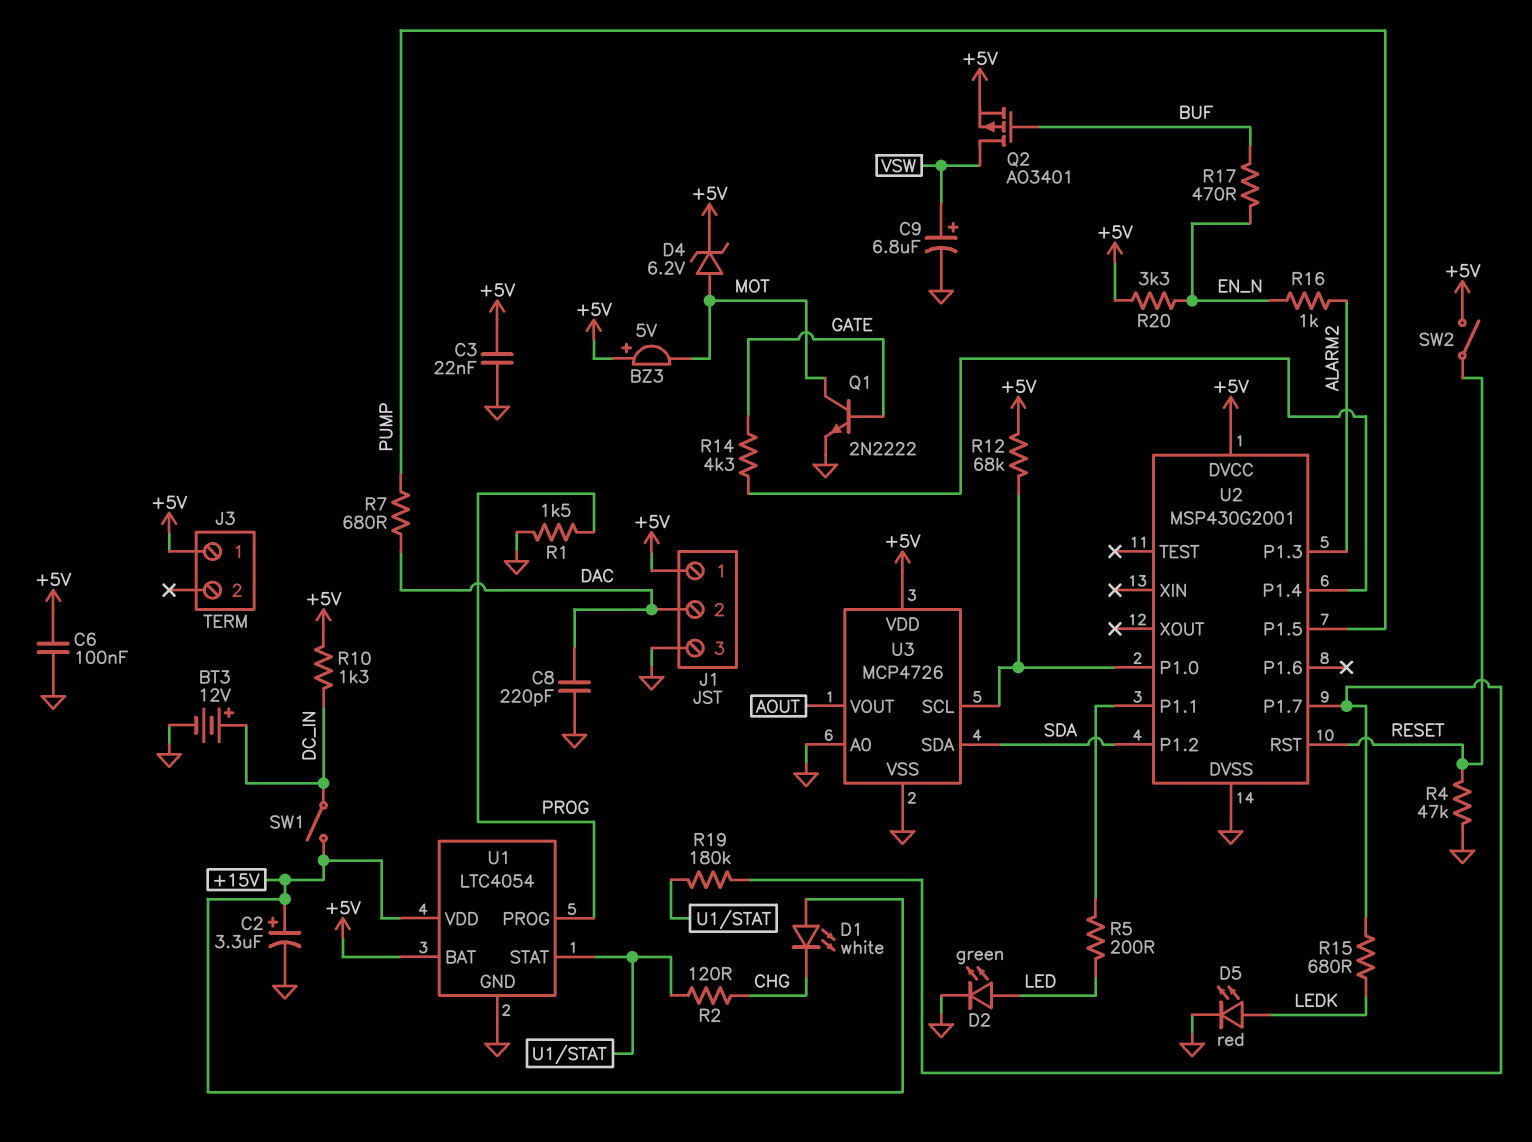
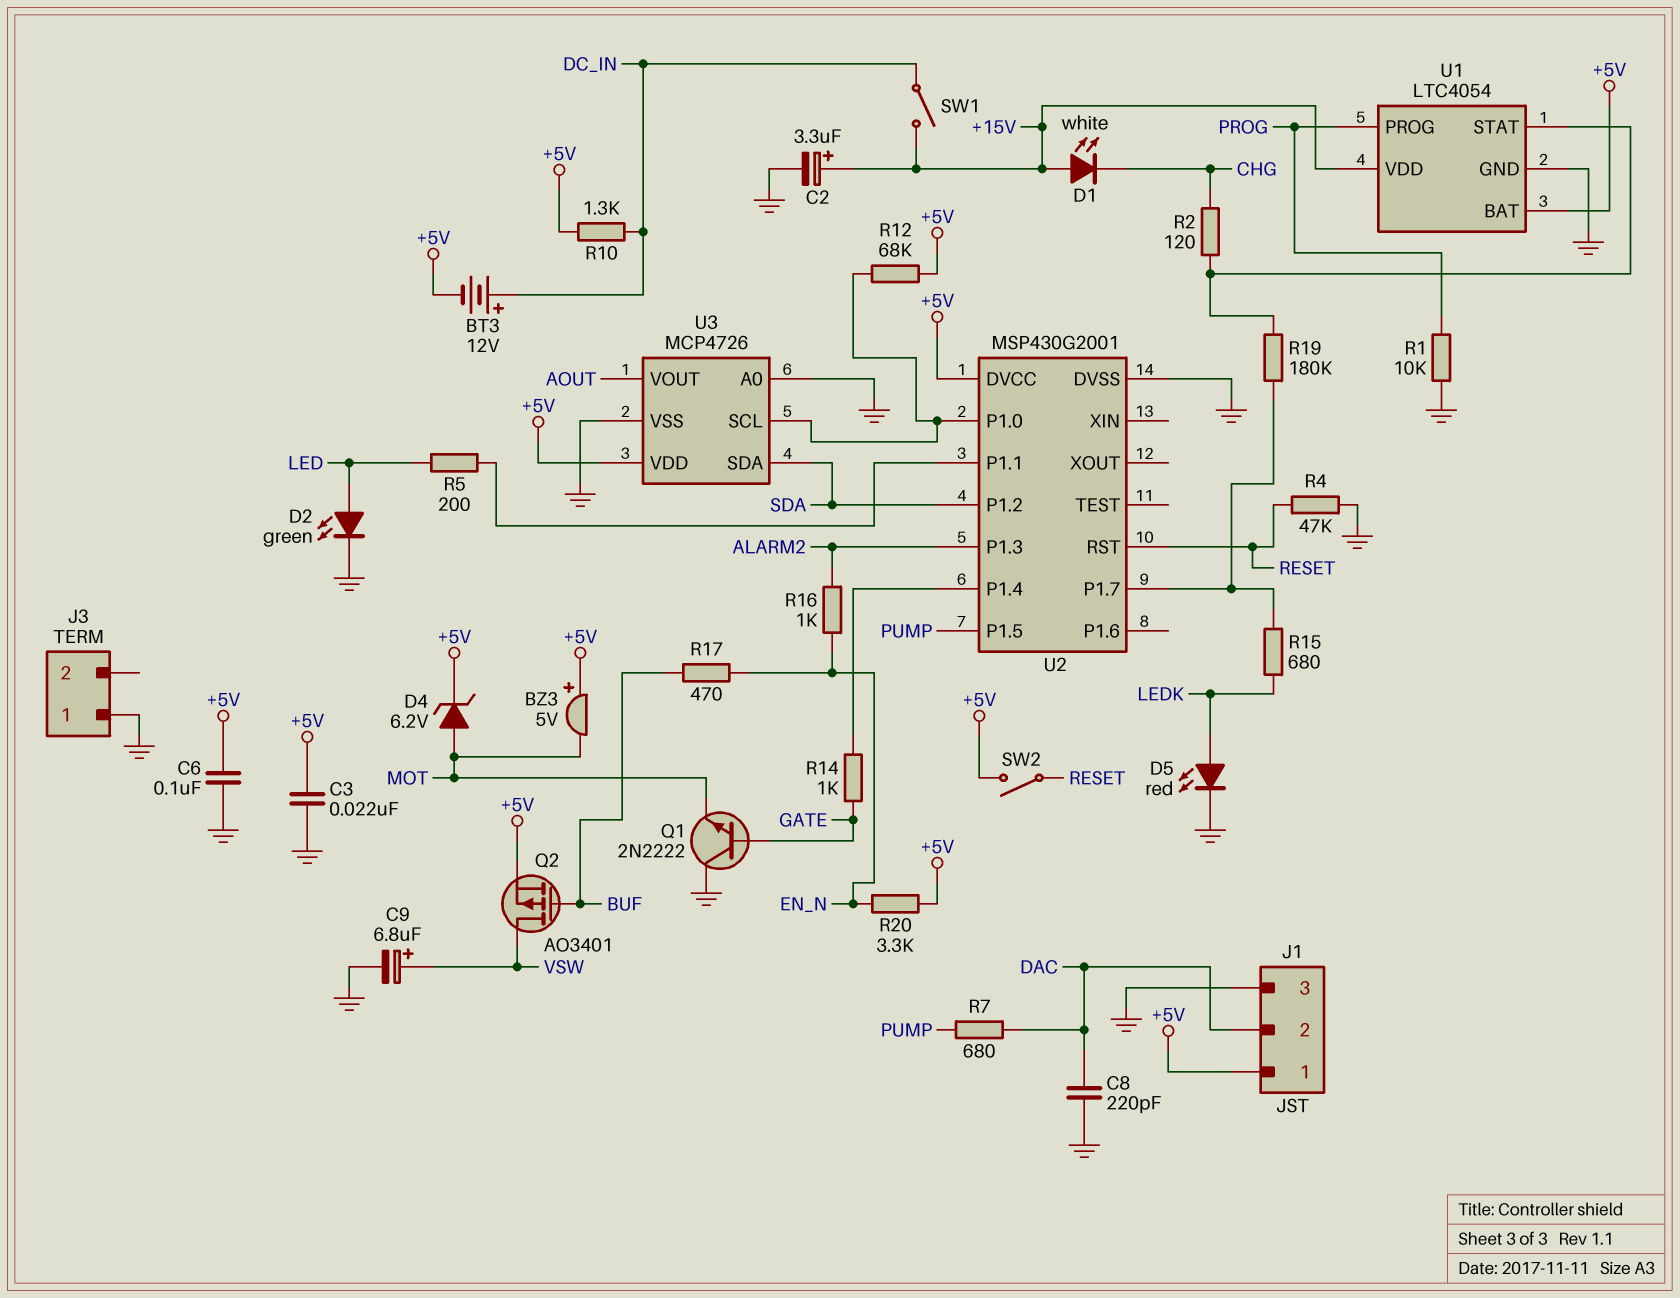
BT3: 12V (plus DC_IN, minus GND) -> 12V (plus DC_IN, minus +5V)
J3 pin 1: +5V -> GND
Q1: NPN 2N2222 (B GATE, C MOT, E GND) -> NPN 2N2222 (B GATE, C GND, E MOT)
R1: 1.5k (GND, PROG) -> 10k (GND, PROG)
R14: 4.3k (GATE, U2/P1.4) -> 1k (GATE, U2/P1.4)

